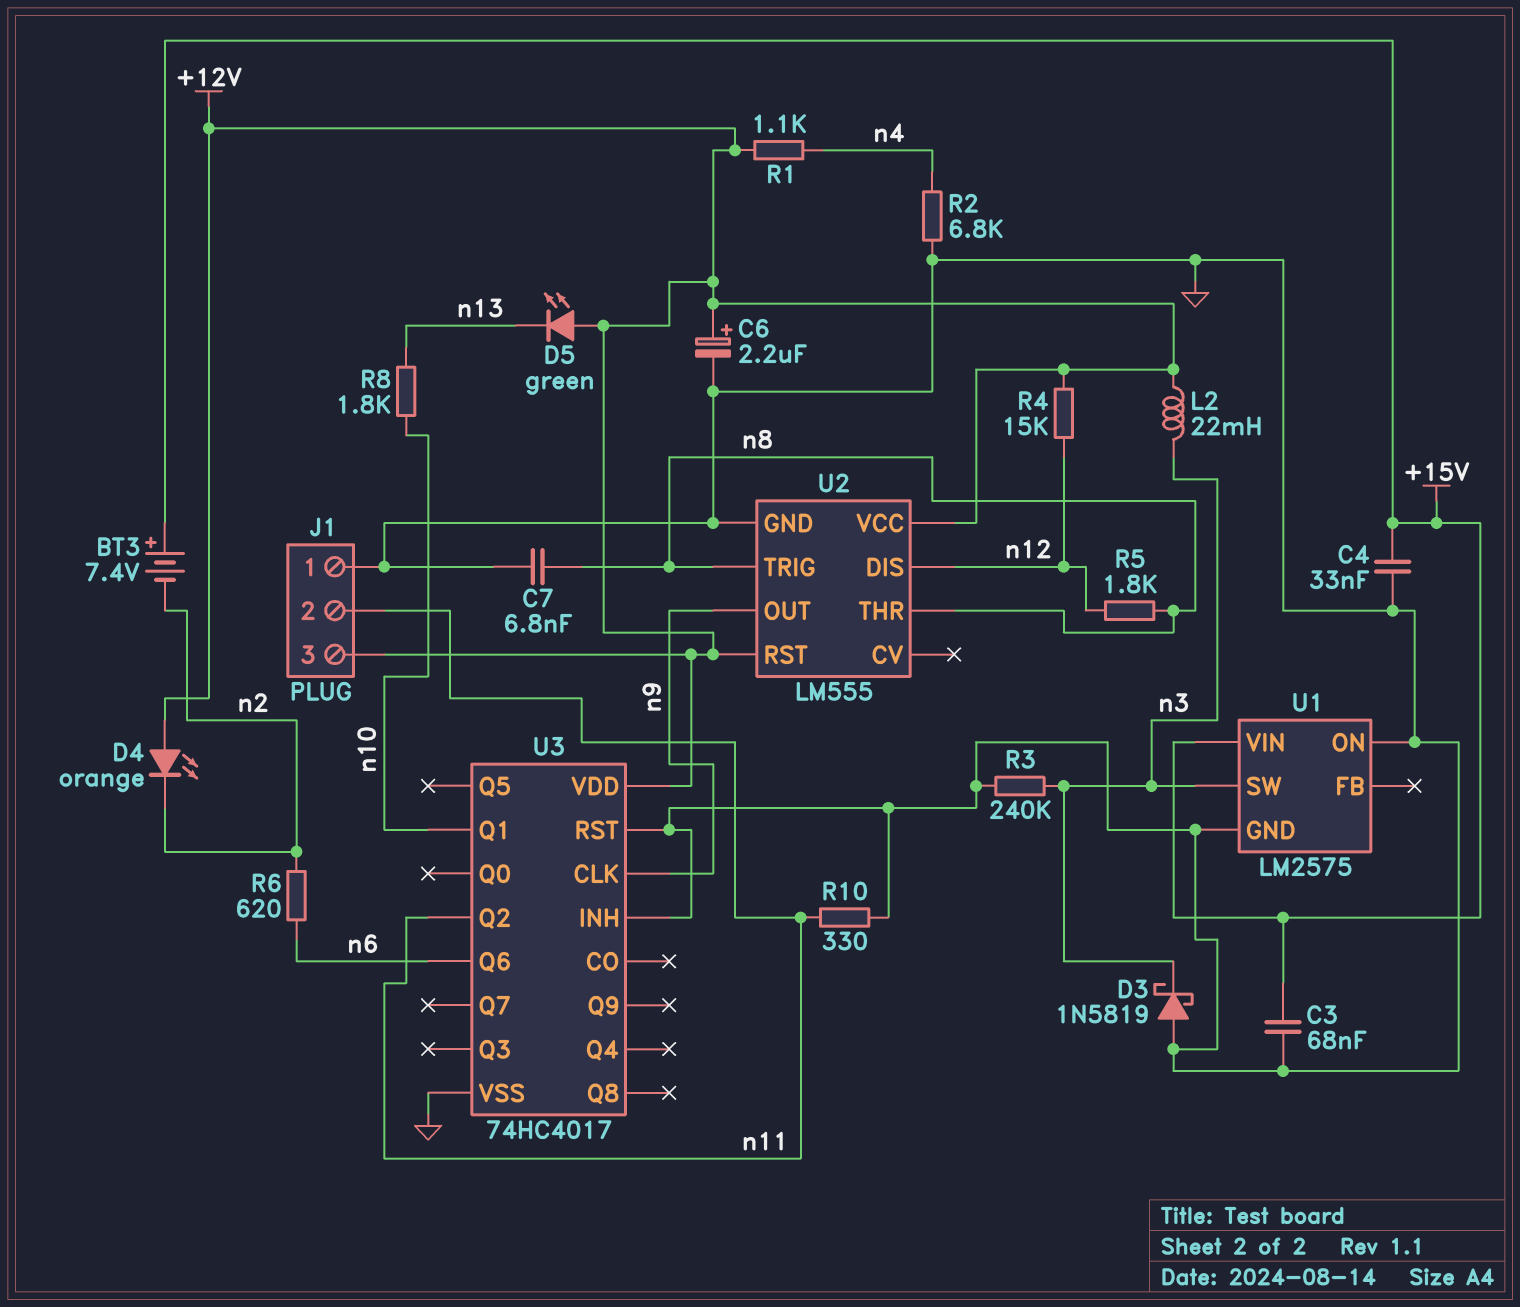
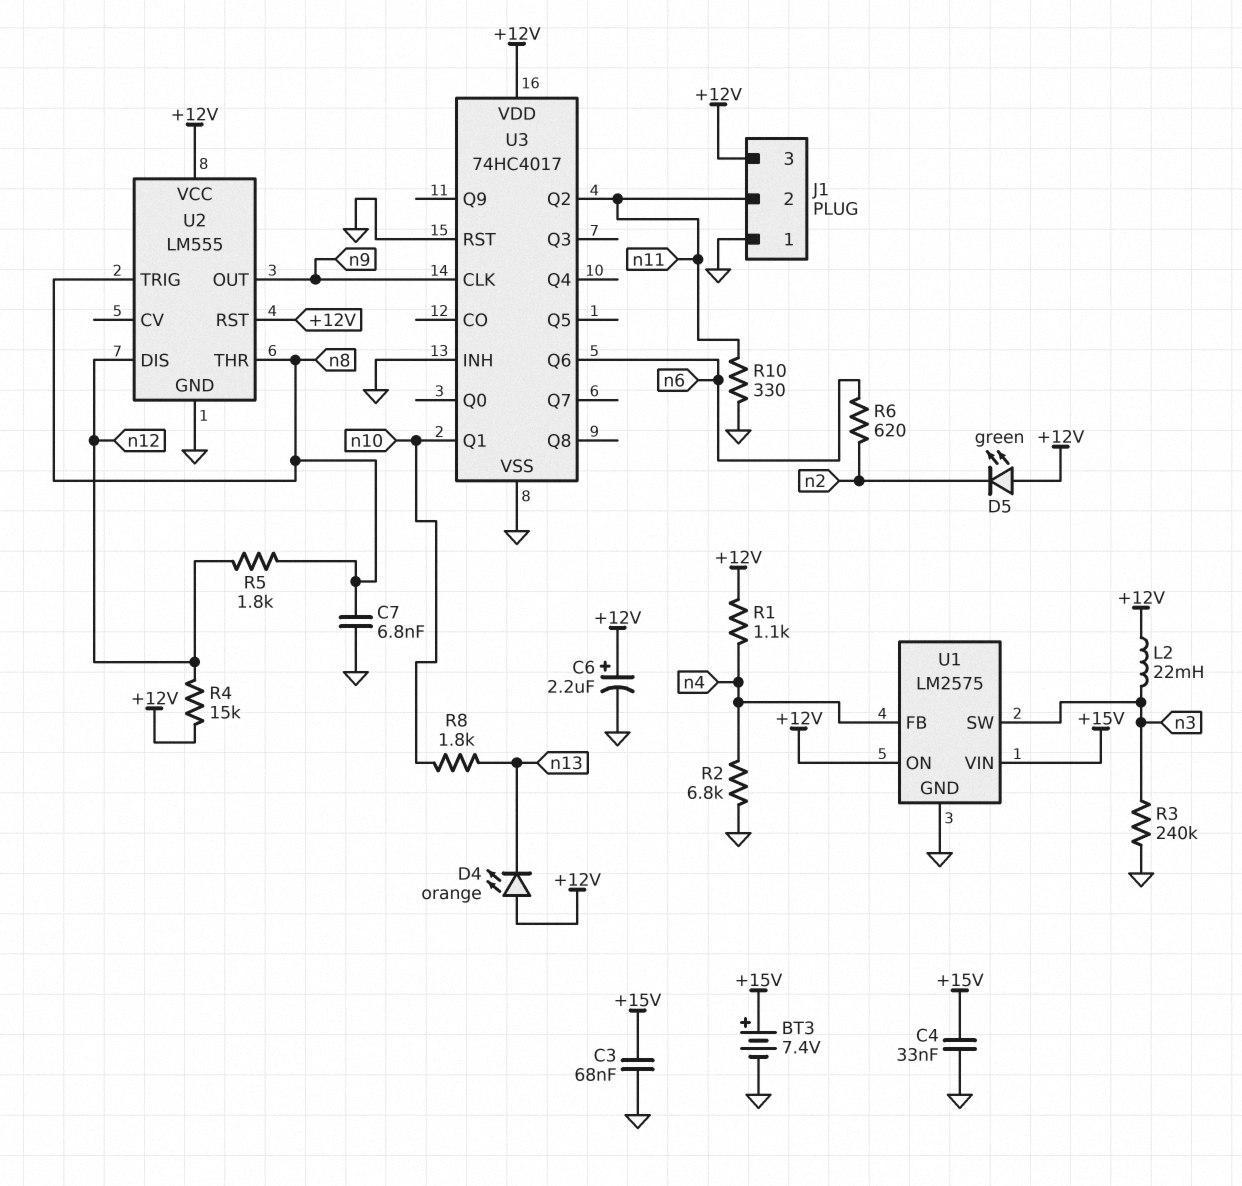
BT3: 7.4V (plus +15V, minus n2) -> 7.4V (plus +15V, minus GND)
D3: schottky 1N5819 (A GND, K n3) -> none
D4: LED orange (A +12V, K n2) -> LED orange (A +12V, K n13)
D5: LED green (A +12V, K n13) -> LED green (A +12V, K n2)
U1 pin FB: none -> n4
U1 pin ON: GND -> +12V

